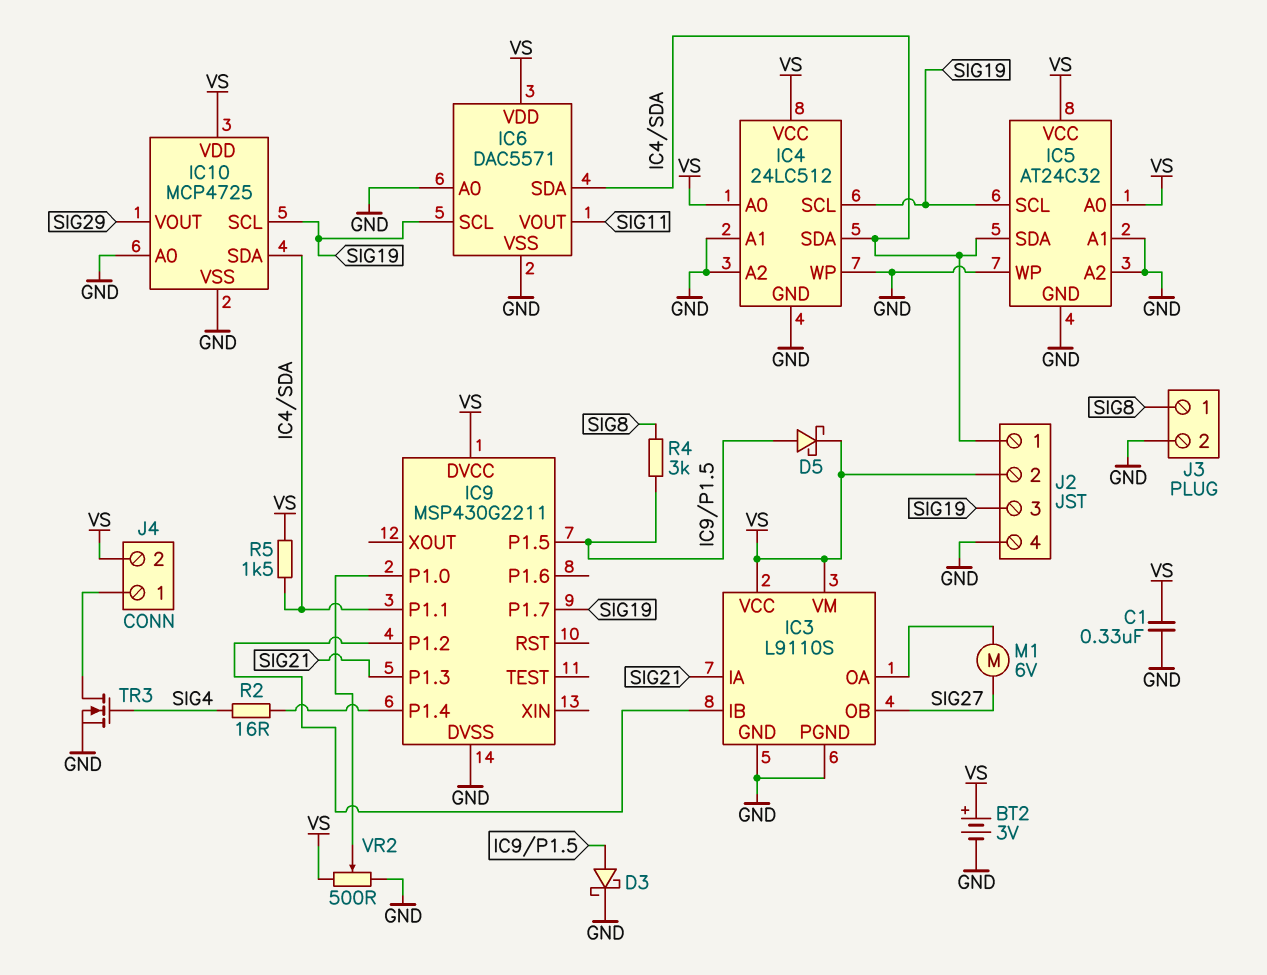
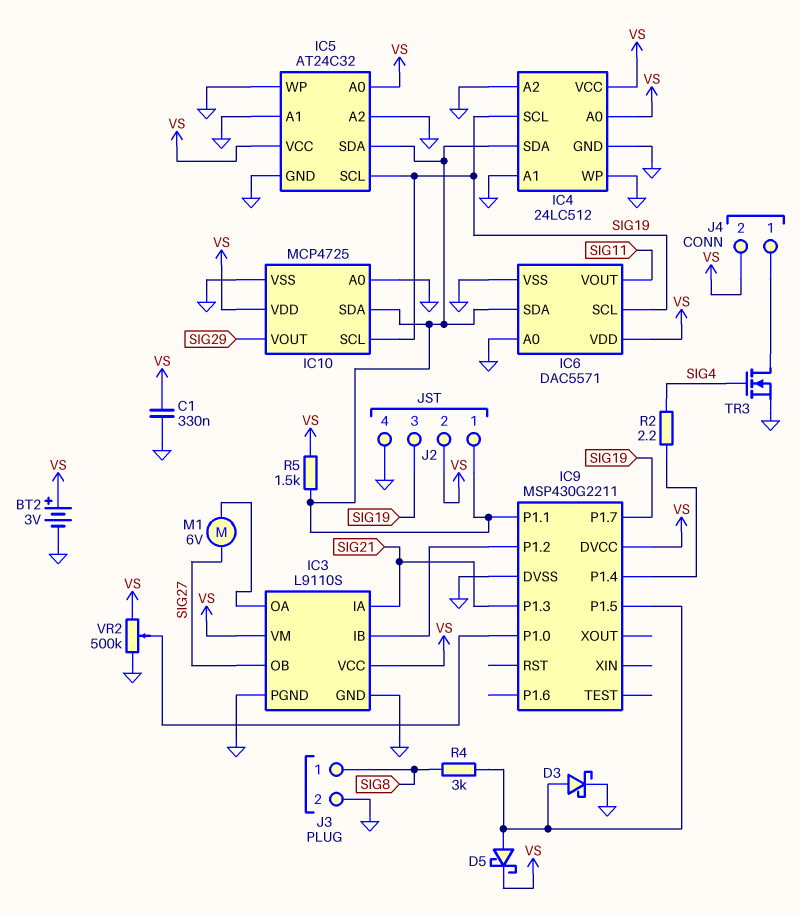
R2: 16 (IC9/P1.4, SIG4) -> 2.2 (IC9/P1.4, SIG4)
VR2: 500 (GND, VS, wiper IC9/P1.0) -> 500k (GND, VS, wiper IC9/P1.0)

